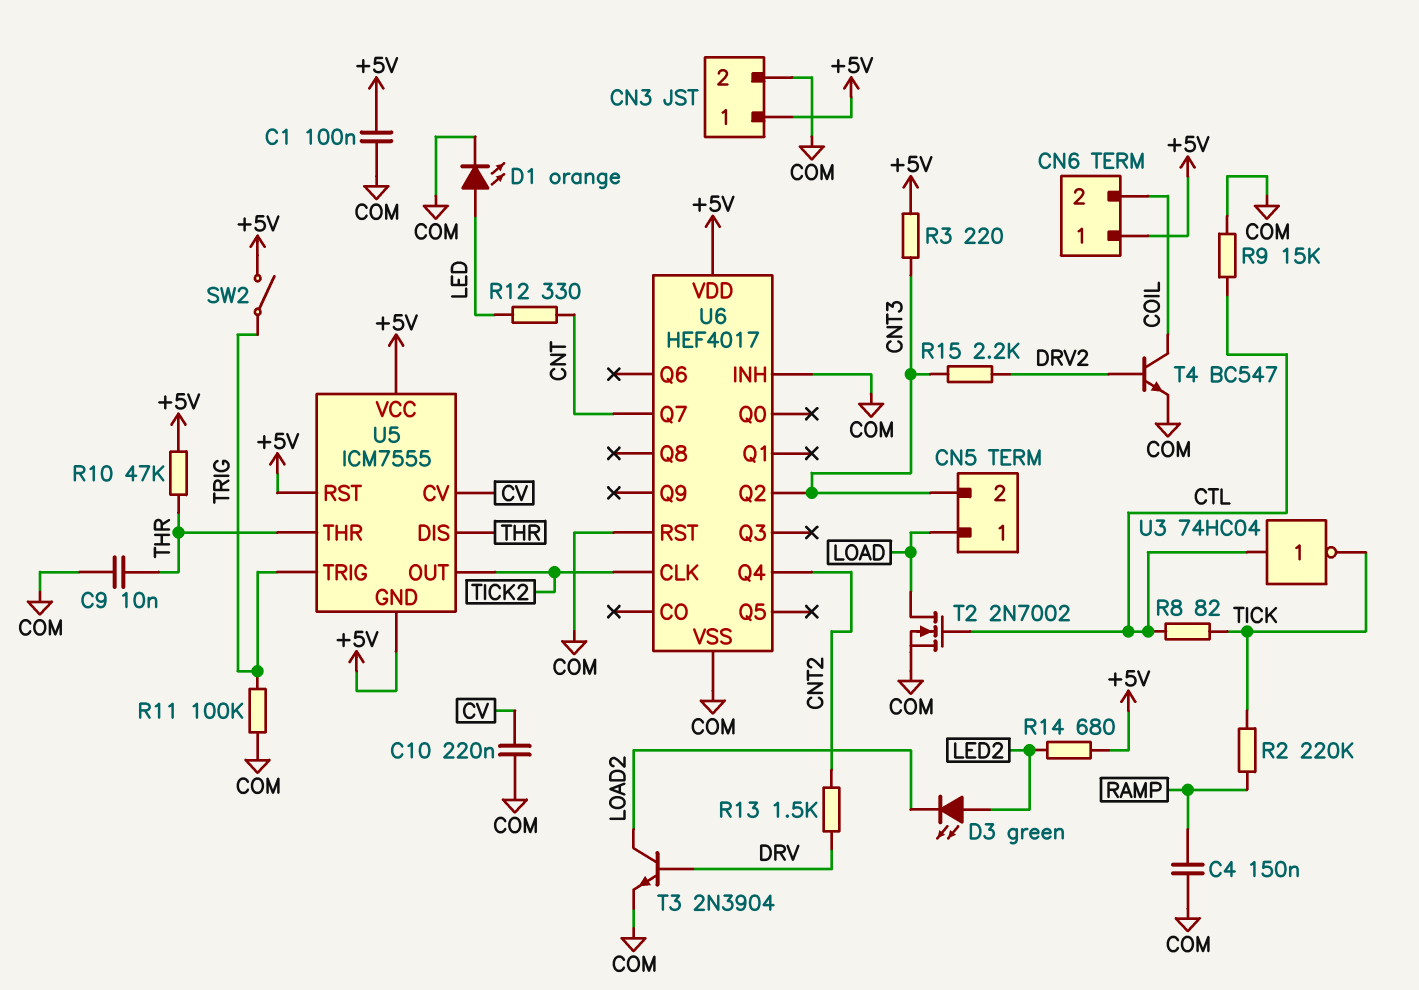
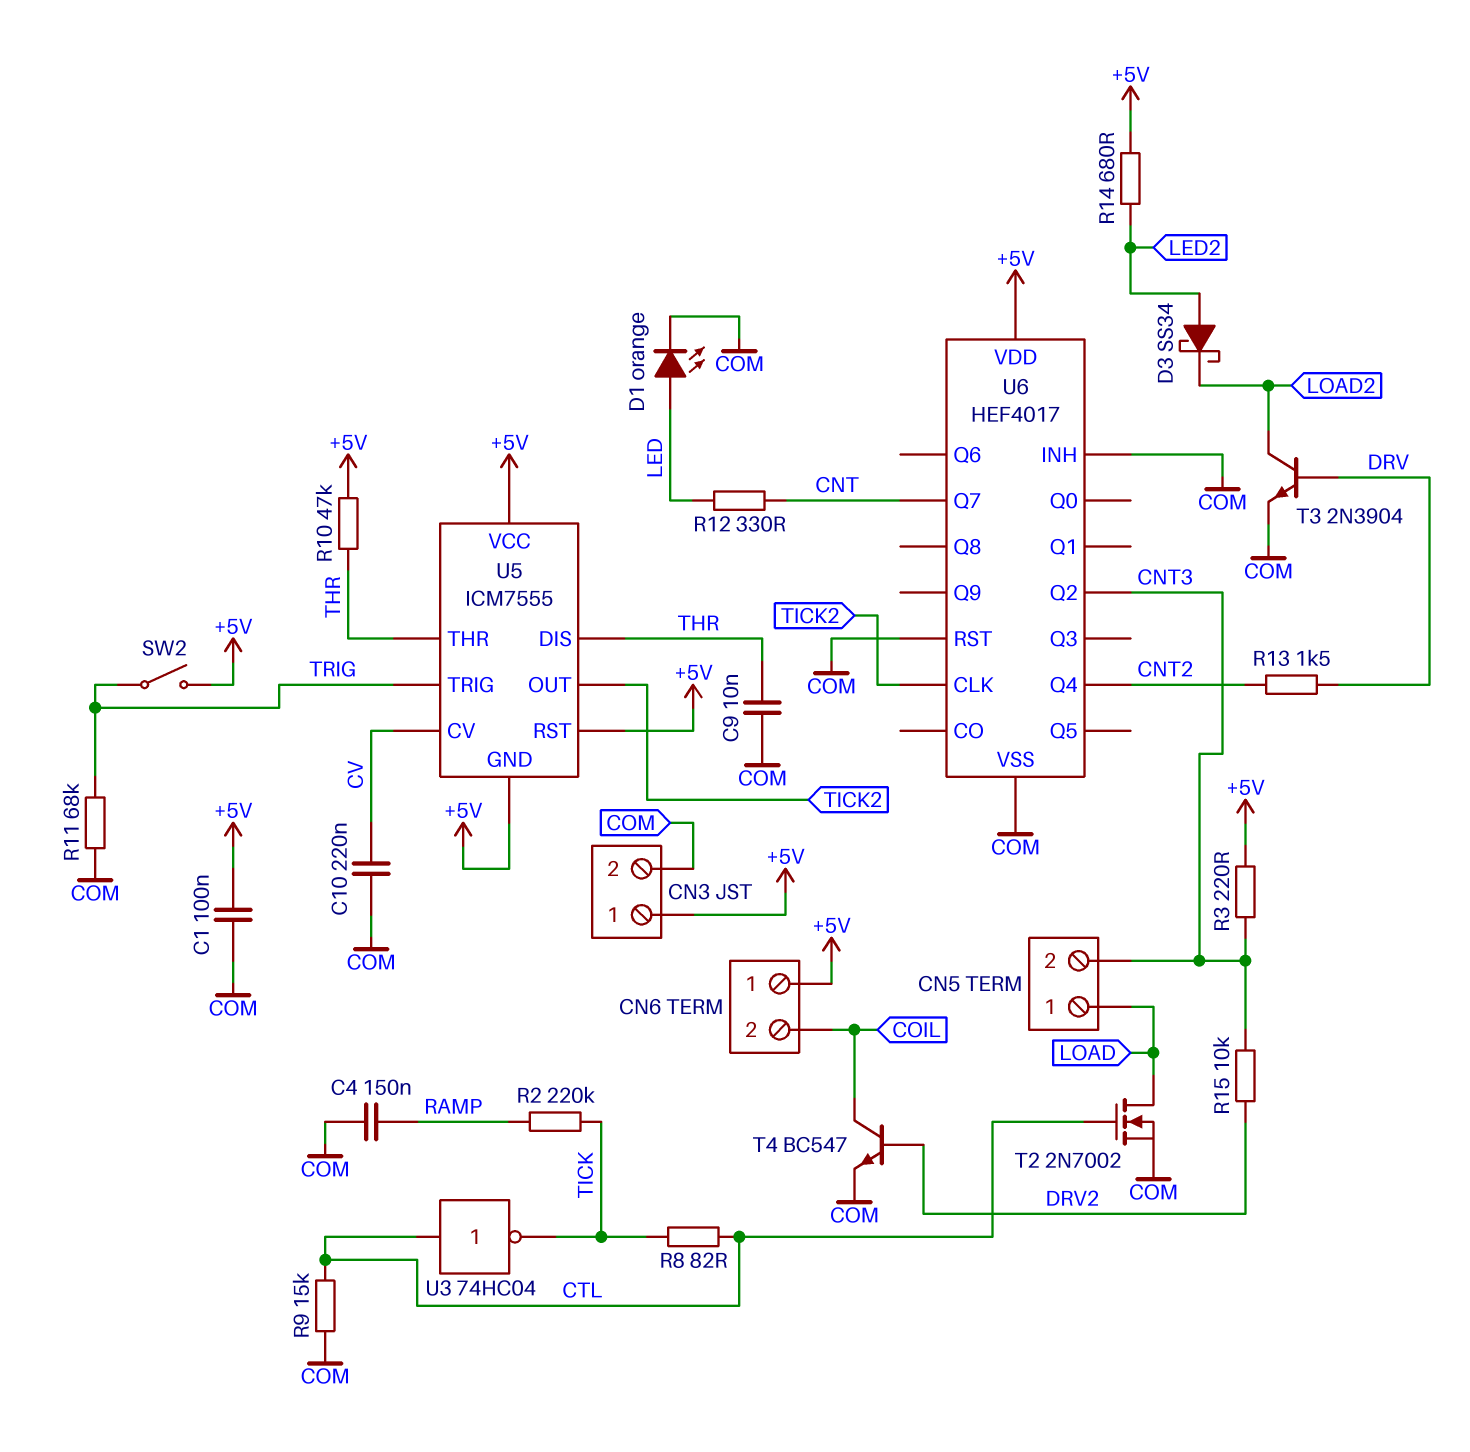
D3: LED green (A LED2, K LOAD2) -> schottky SS34 (A LED2, K LOAD2)
R11: 100k (COM, TRIG) -> 68k (COM, TRIG)
R15: 2.2k (CNT3, DRV2) -> 10k (CNT3, DRV2)

